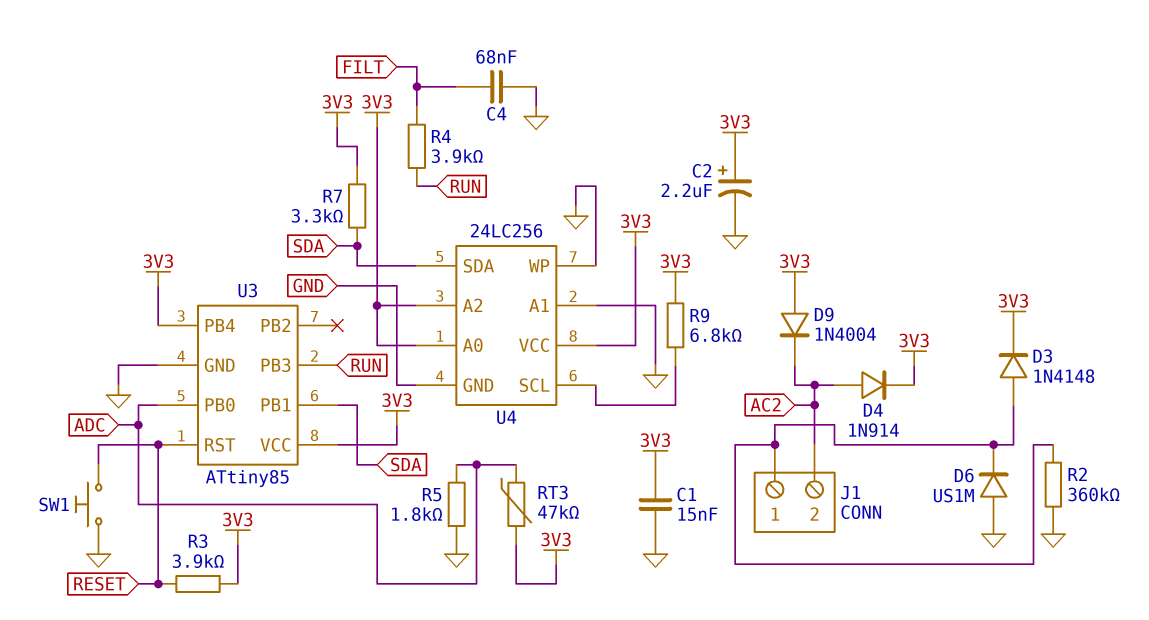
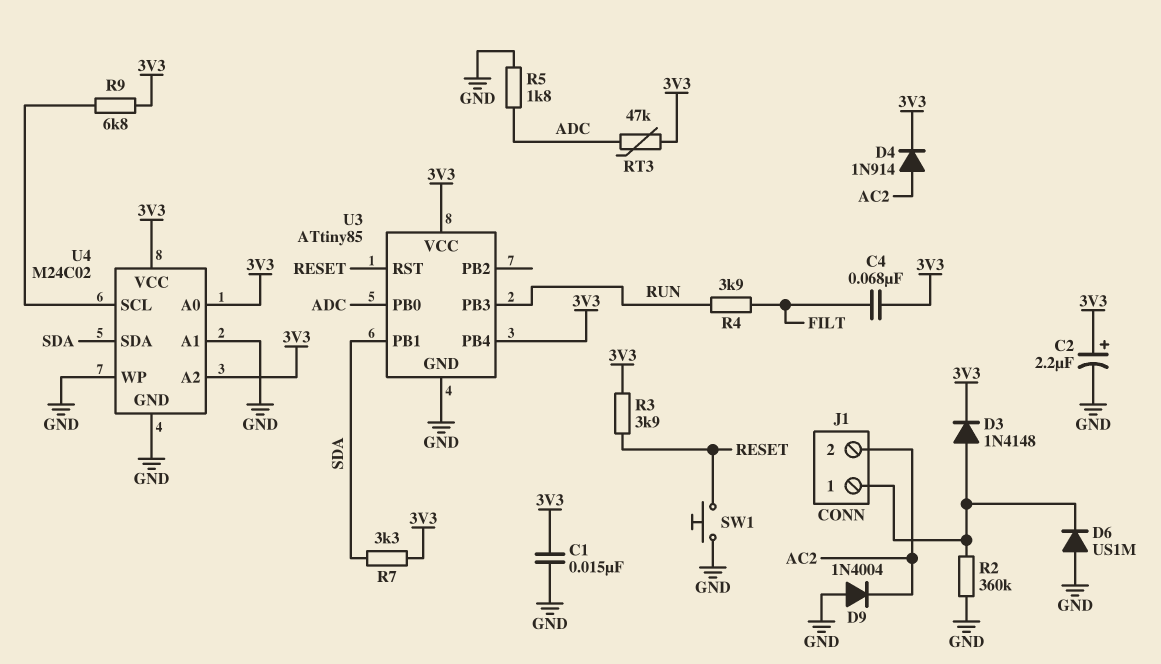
C4: 68nF (FILT, GND) -> 68nF (3V3, FILT)
D9: diode 1N4004 (A 3V3, K AC2) -> diode 1N4004 (A GND, K AC2)
U4: 24LC256 -> M24C02

